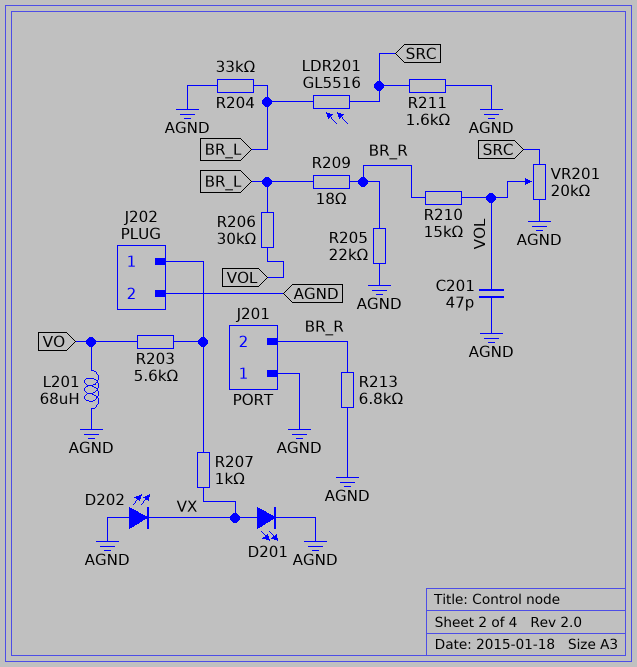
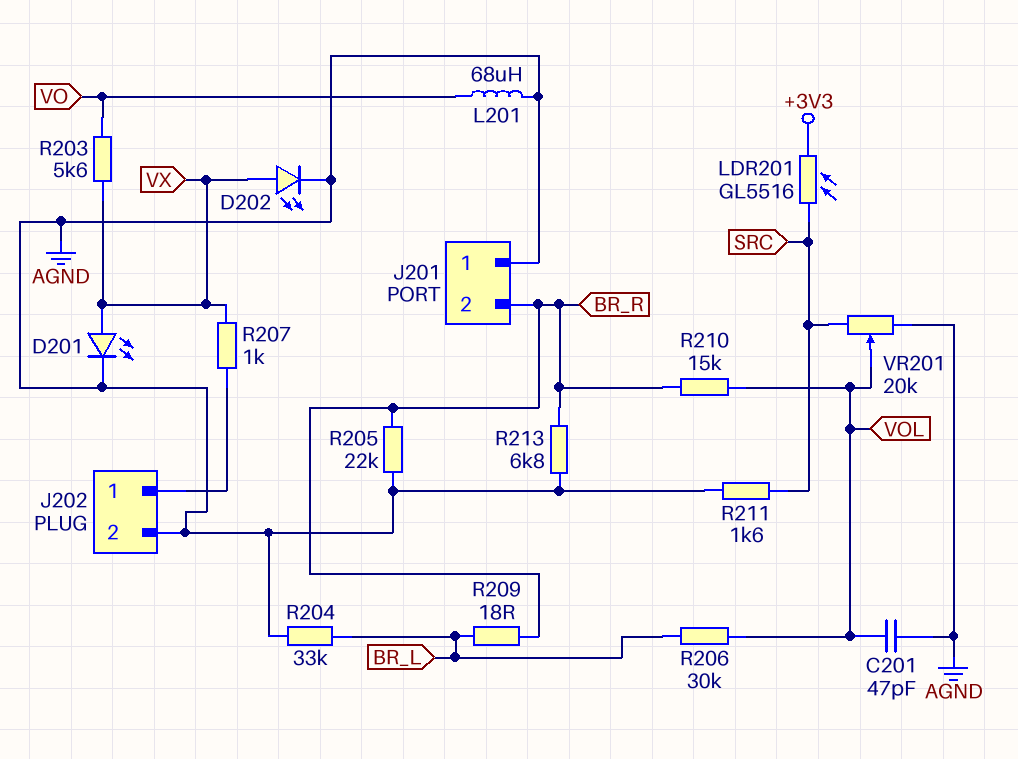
D202: LED (A AGND, K VX) -> LED (A VX, K AGND)
LDR201: GL5516 (BR_L, SRC) -> GL5516 (+3V3, SRC)
R203: 5.6k (J202/1, VO) -> 5.6k (VO, VX)

